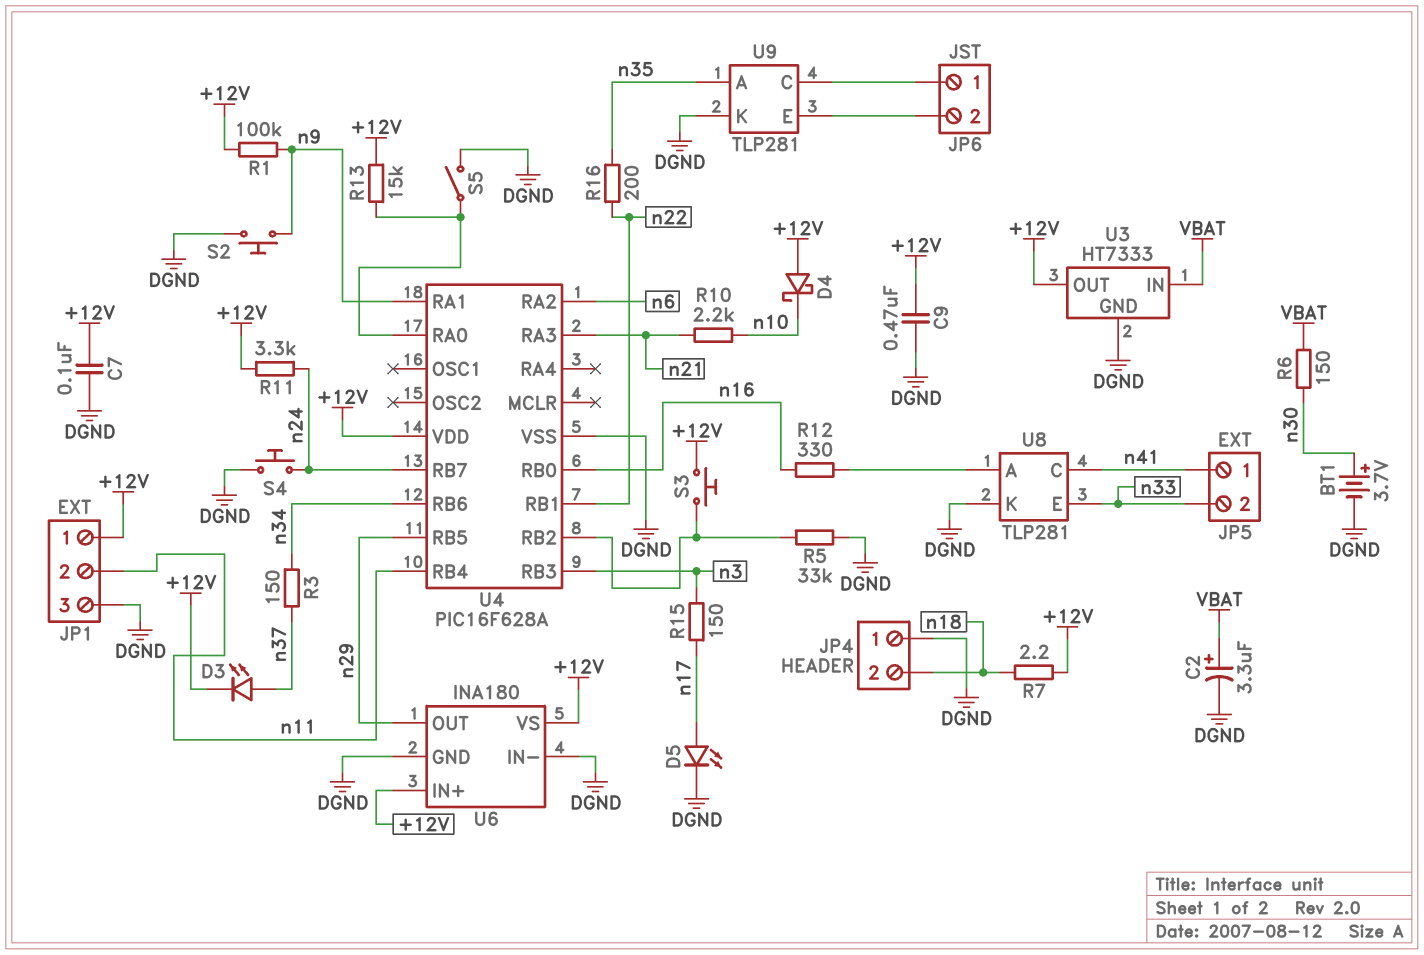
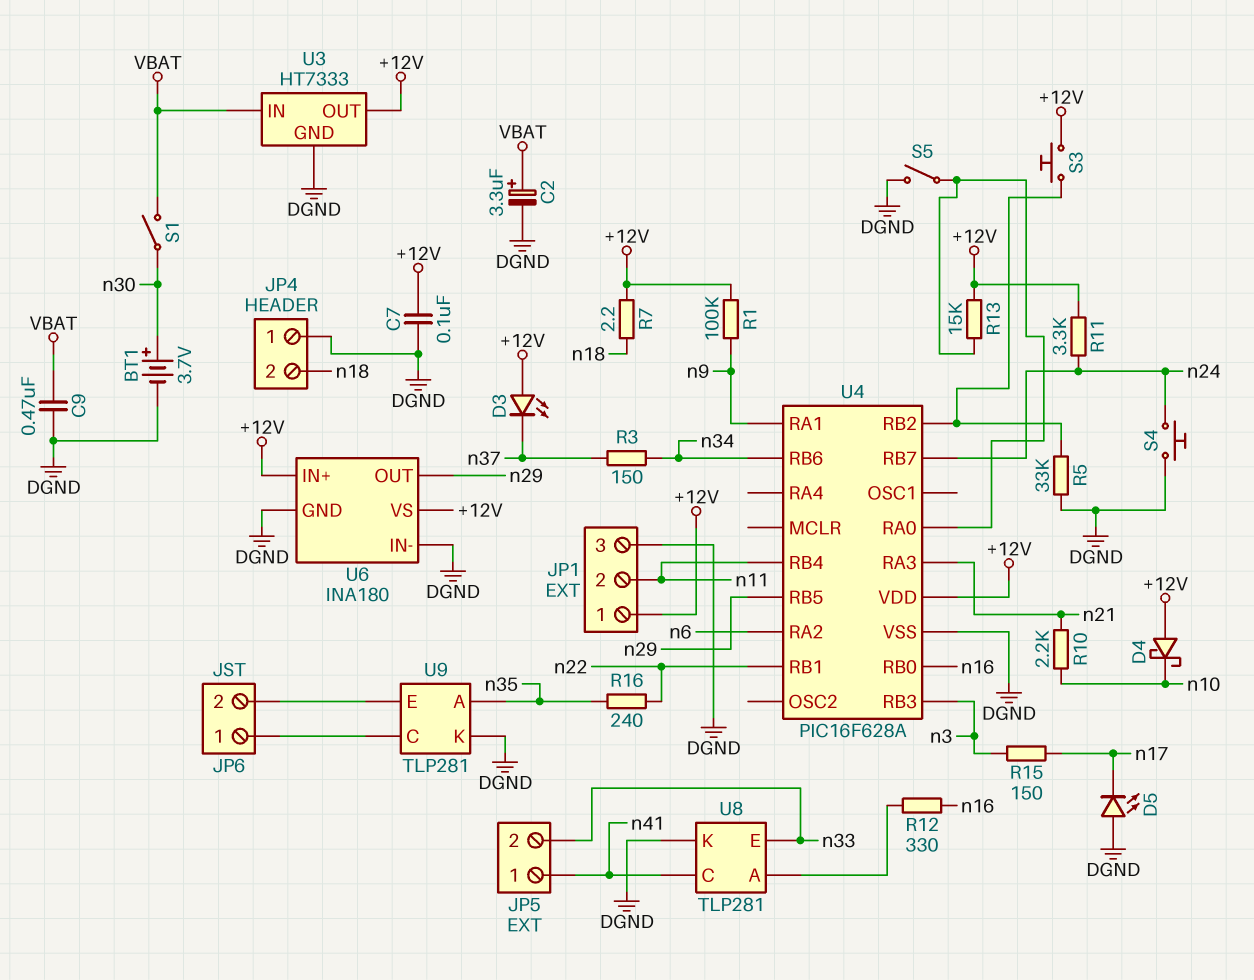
C9: 470nF (+12V, DGND) -> 470nF (DGND, VBAT)
D3: LED (A n37, K +12V) -> LED (A +12V, K n37)
D5: LED (A n17, K DGND) -> LED (A DGND, K n17)
R6: 150 (VBAT, n30) -> none
R16: 200 (n22, n35) -> 240 (n22, n35)
S1: none -> switch (VBAT, n30)
S2: button (DGND, n9) -> none

